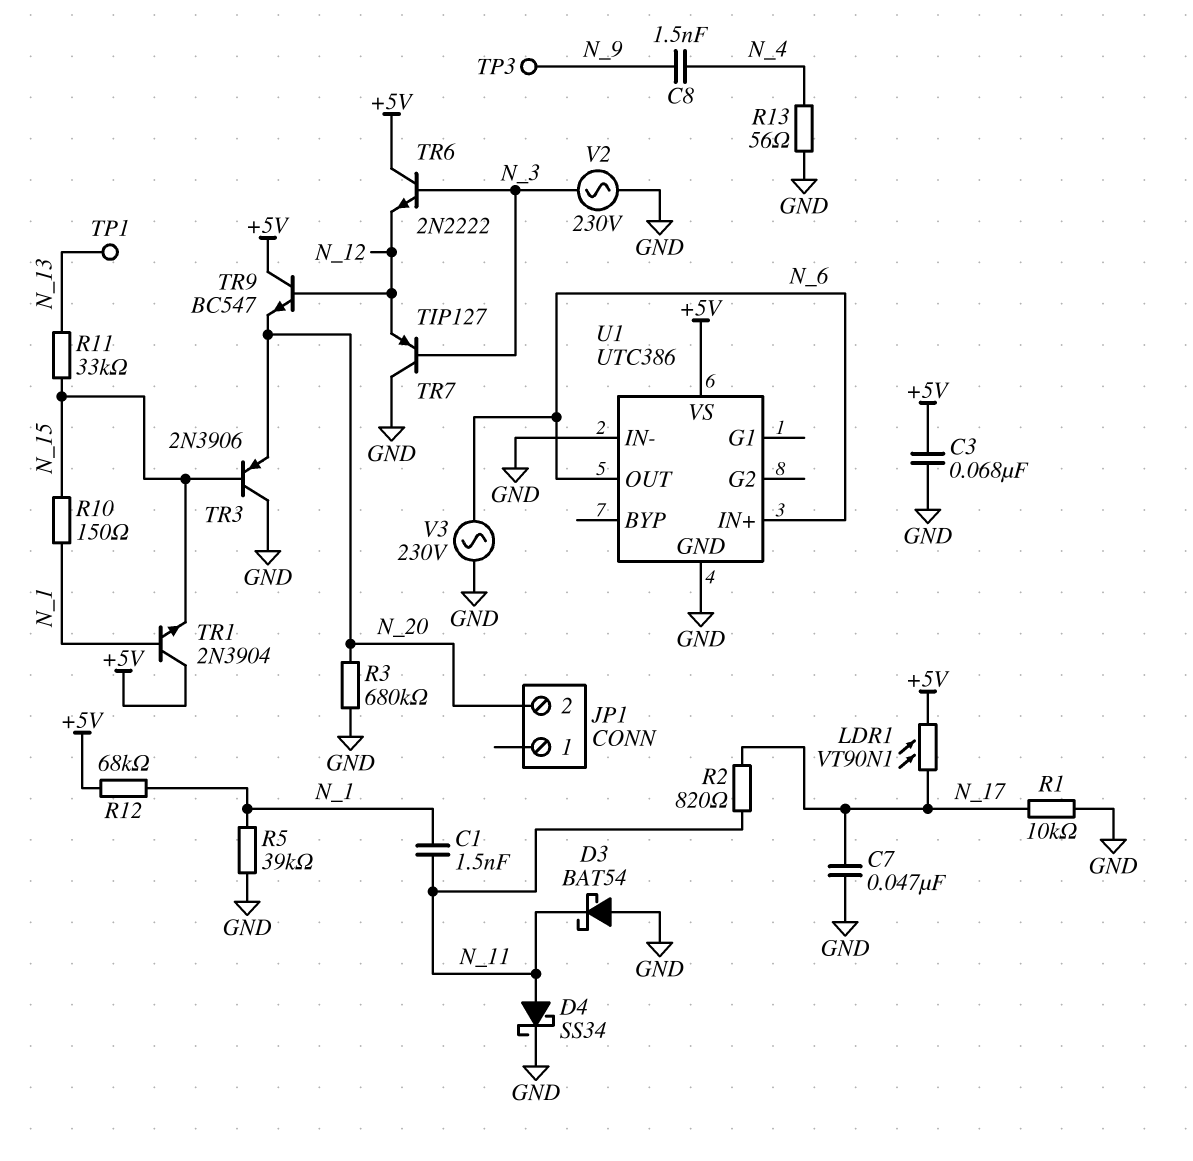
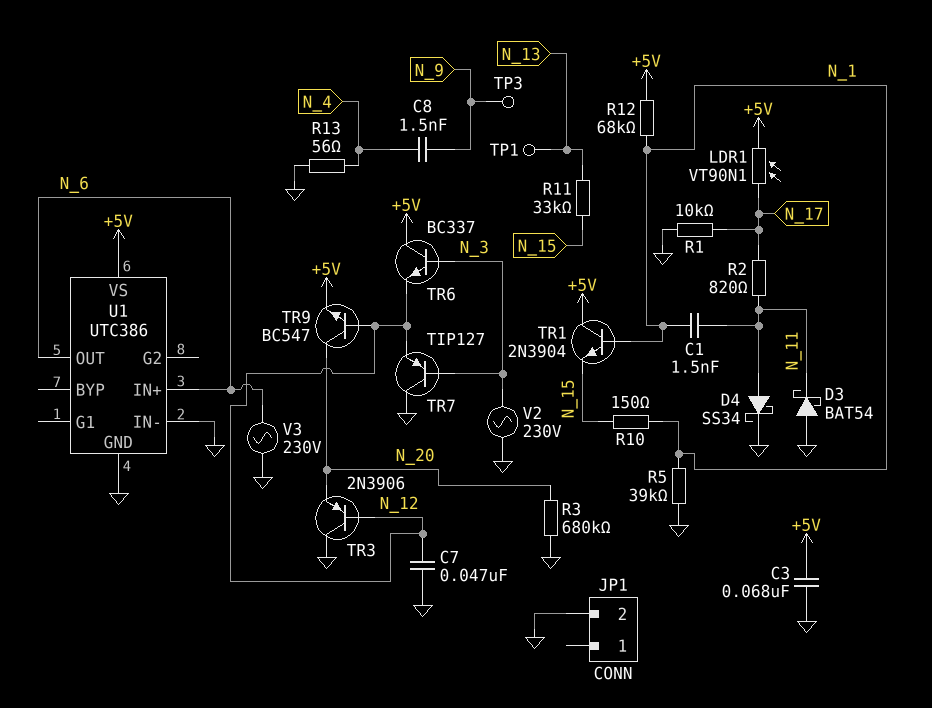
C7: 47nF (GND, N_17) -> 47nF (GND, N_12)
JP1 pin 2: N_20 -> GND
TR3: PNP 2N3906 (B N_15, C GND, E N_20) -> PNP 2N3906 (B N_12, C GND, E N_20)
TR6: NPN 2N2222 (B N_3, C +5V, E N_12) -> NPN BC337 (B N_3, C +5V, E N_12)
TR9: NPN BC547 (B N_12, C +5V, E N_20) -> NPN BC547 (B N_12, C N_20, E +5V)

